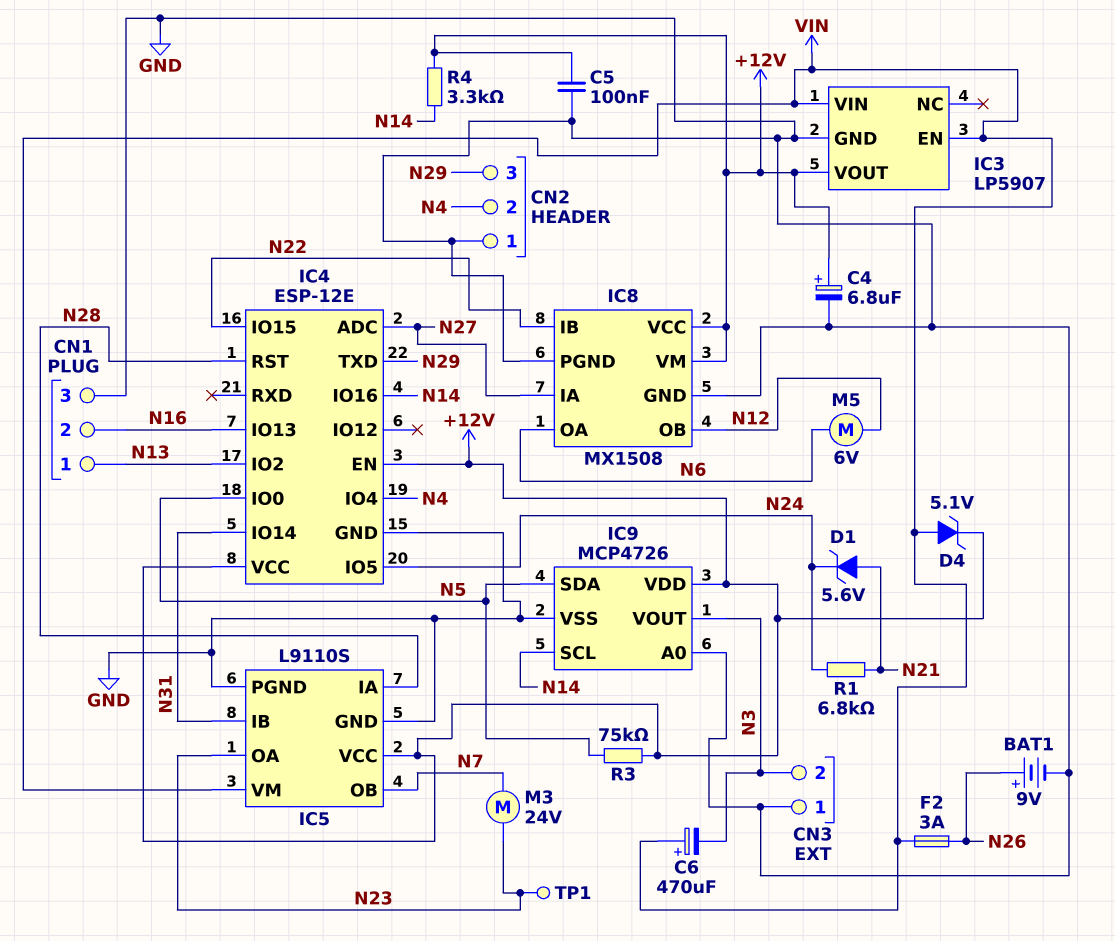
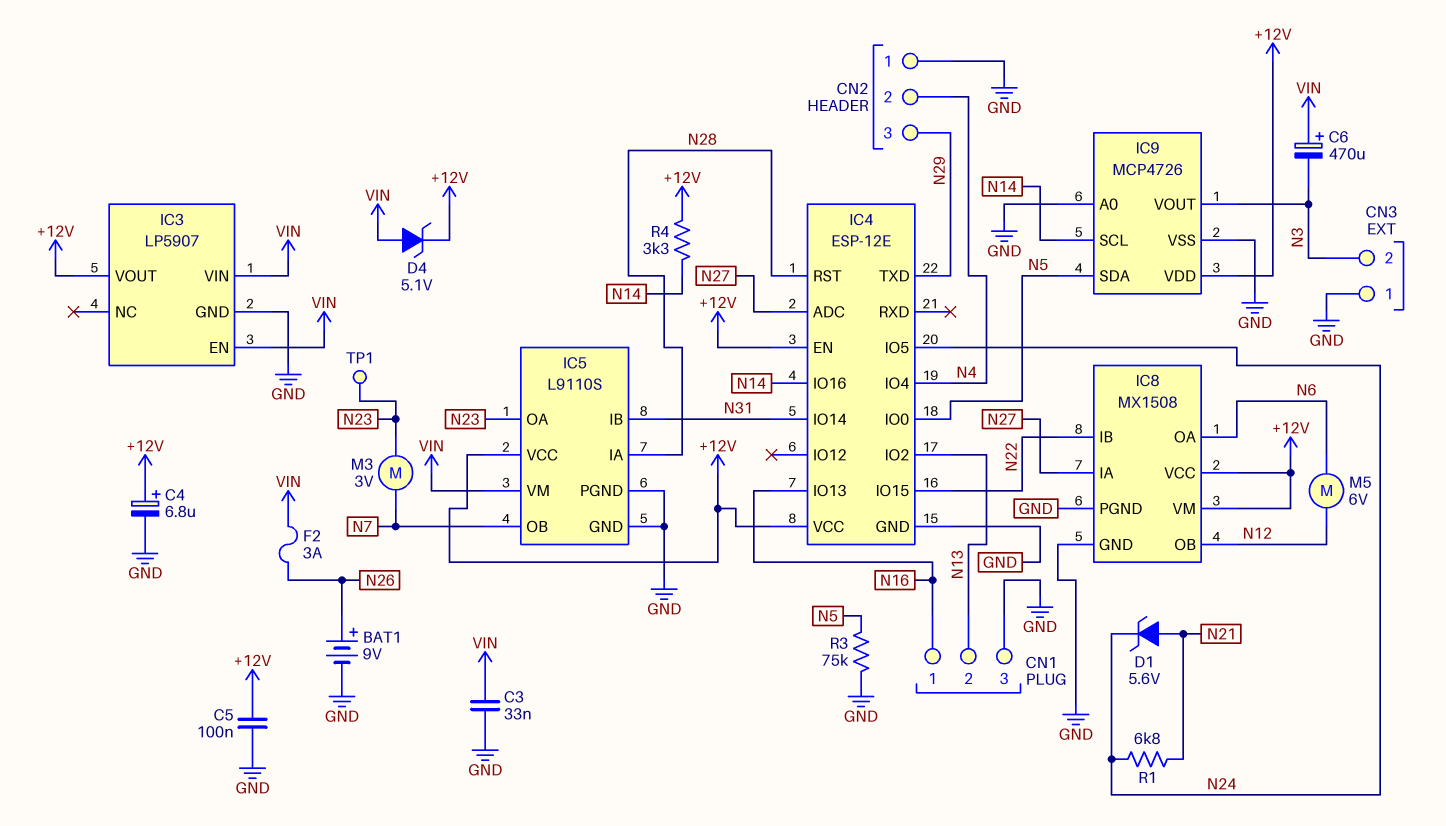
C3: none -> 33nF (GND, VIN)
CN1 pin 1: N13 -> N16
CN1 pin 2: N16 -> N13
M3: motor 24V (N7, N23) -> motor 3V (N7, N23)
R3: 75k (+12V, N5) -> 75k (GND, N5)

